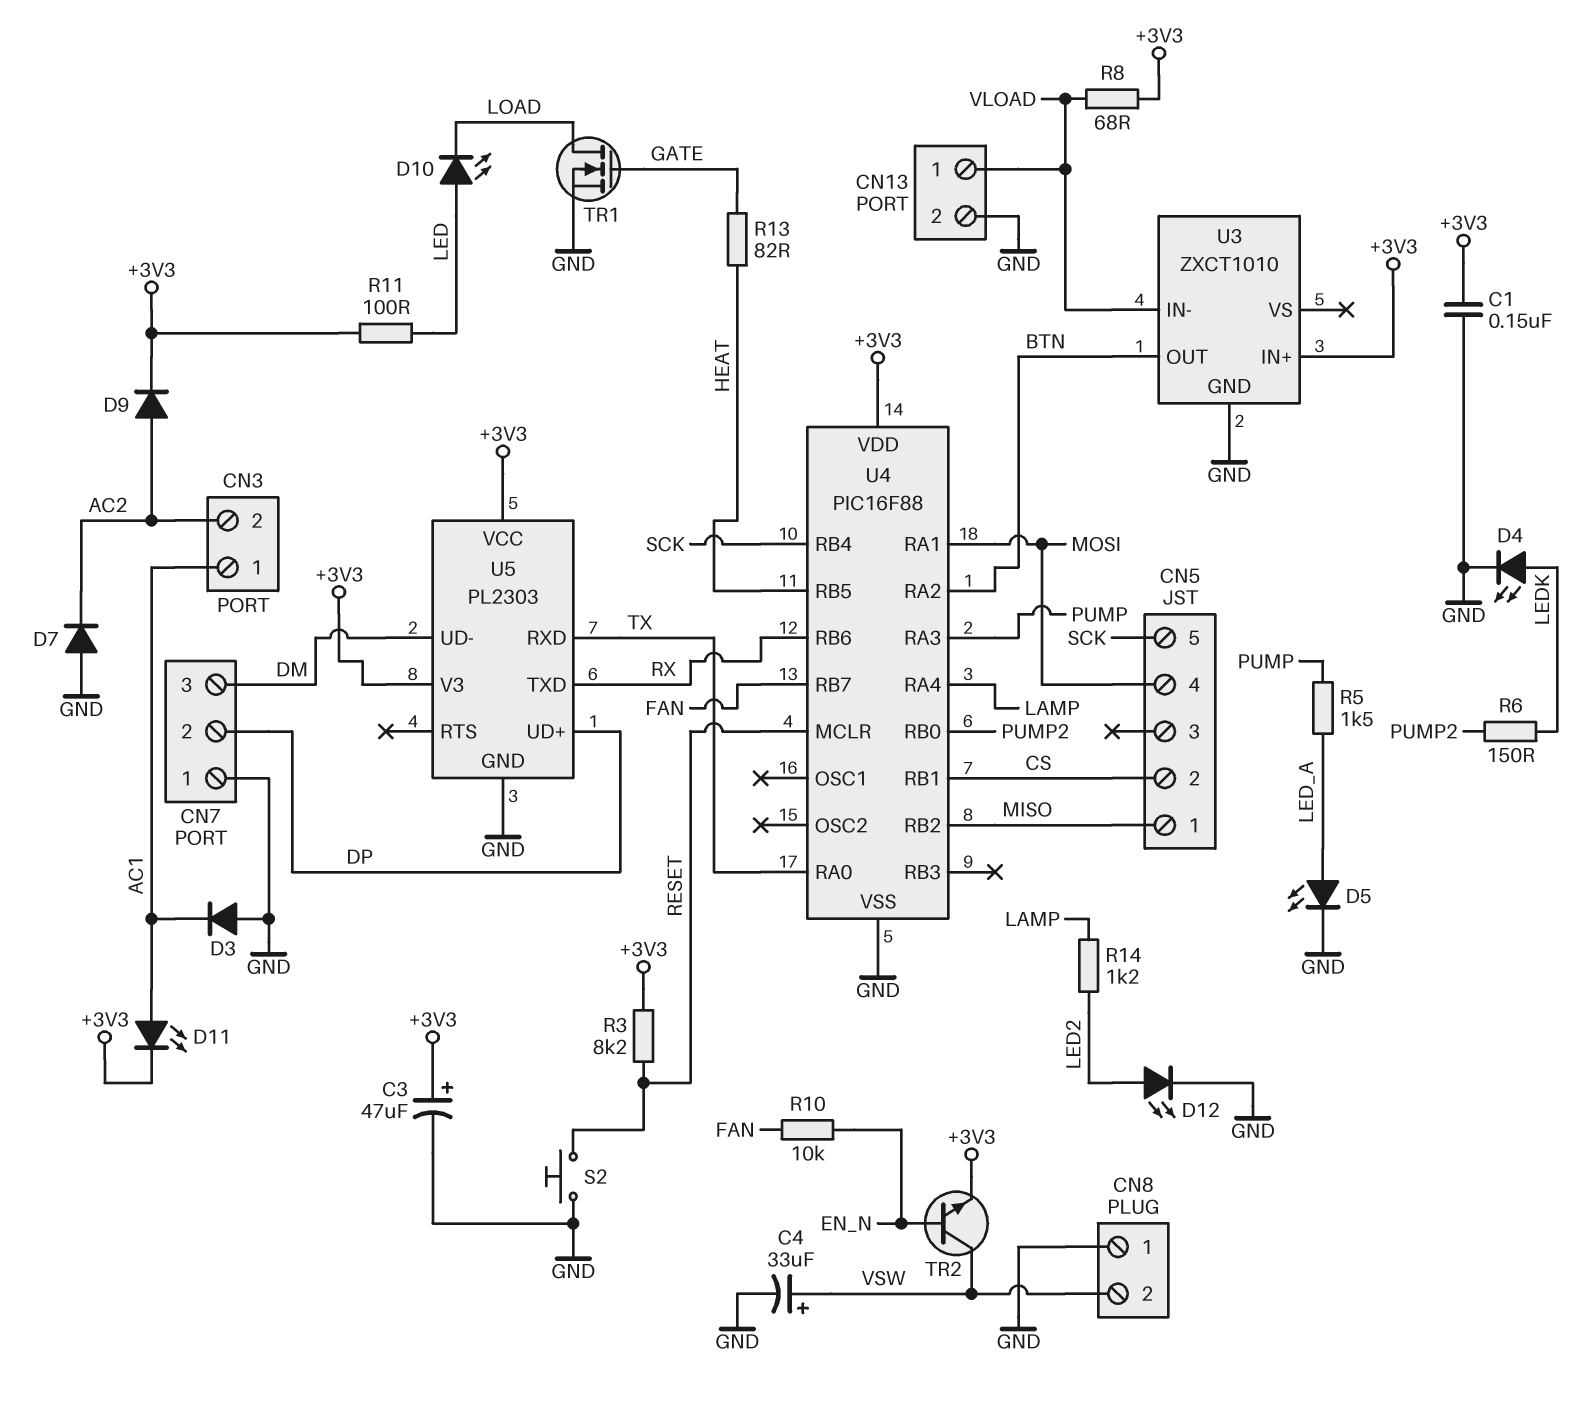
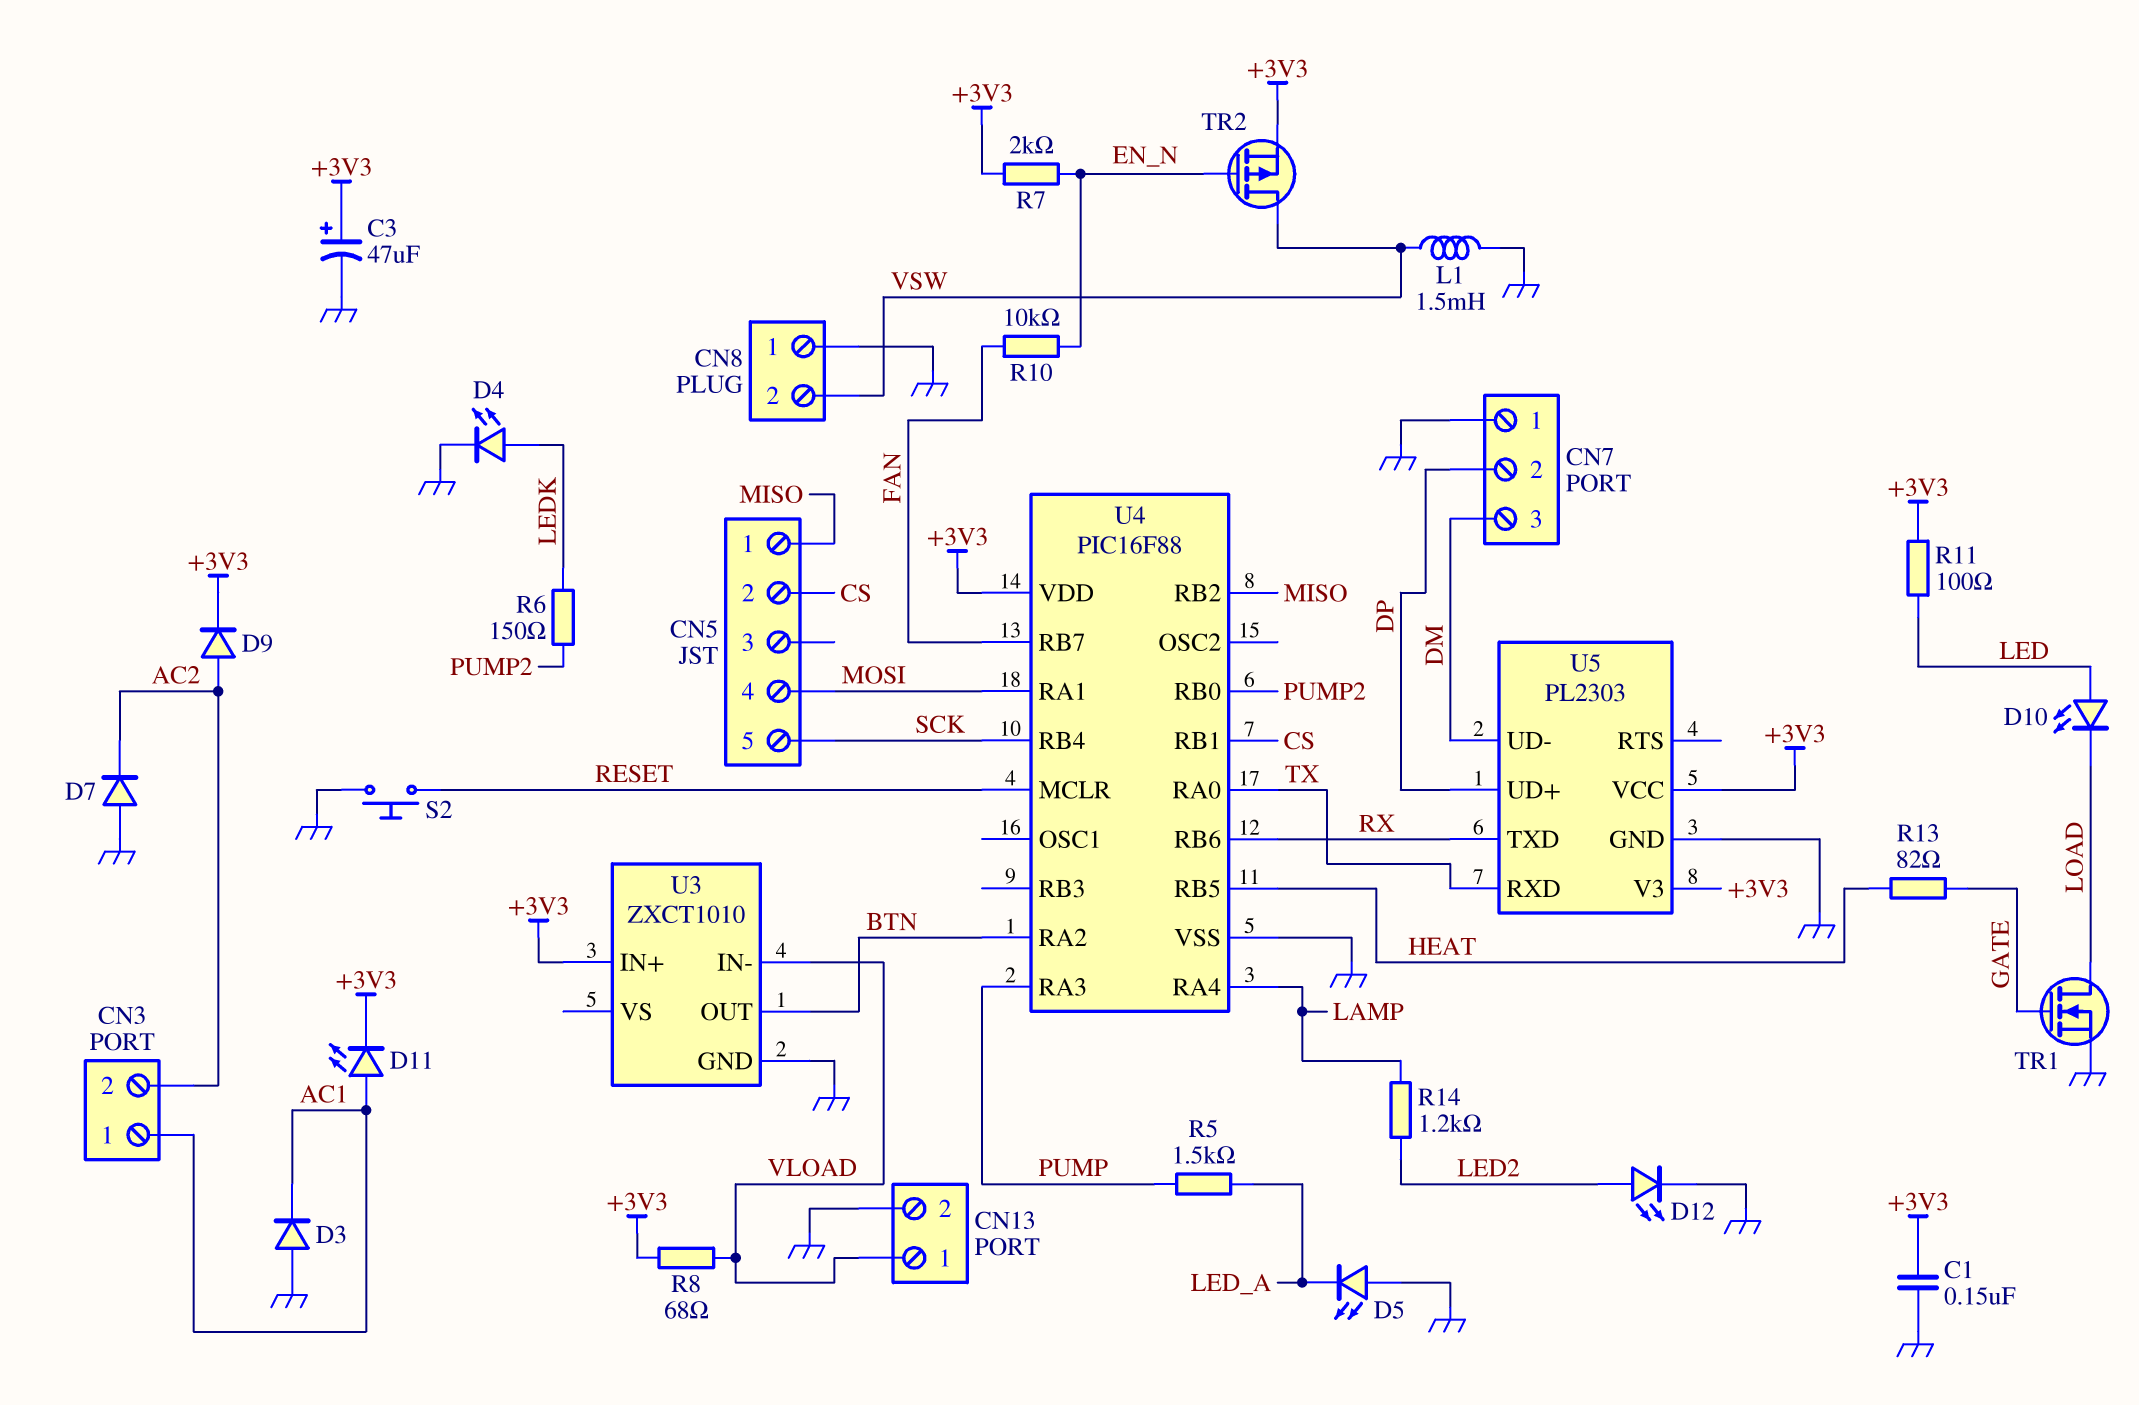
C4: 33uF (plus VSW, minus GND) -> none
D5: LED (A LED_A, K GND) -> LED (A GND, K LED_A)
L1: none -> 1.5mH (GND, VSW)
R3: 8.2k (+3V3, RESET) -> none
R7: none -> 2k (+3V3, EN_N)
TR2: NPN (B EN_N, C VSW, E +3V3) -> PMOS (G EN_N, D VSW, S +3V3)

